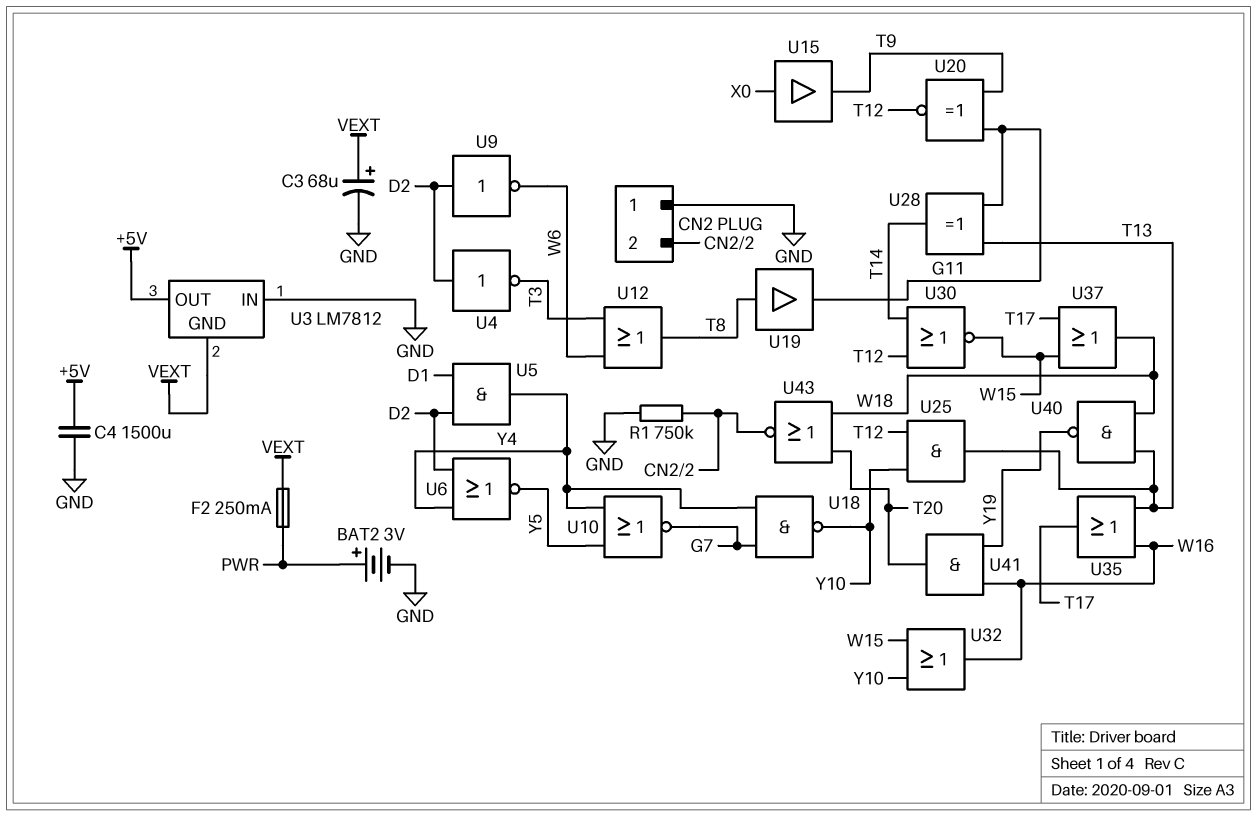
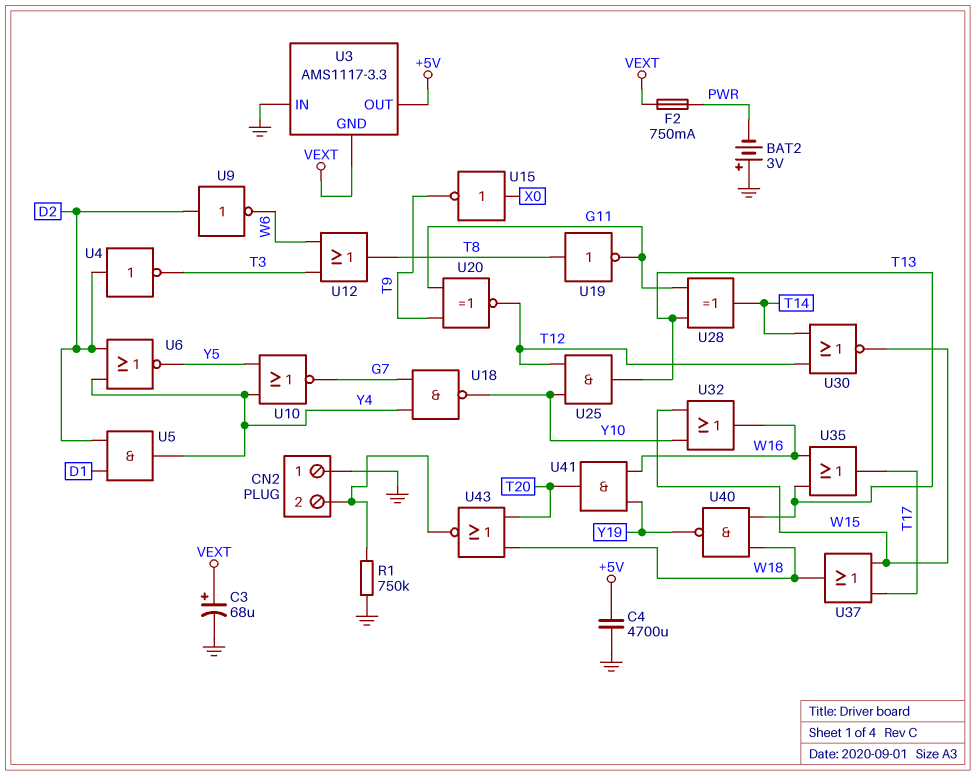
BAT2: 3V (plus PWR, minus GND) -> 3V (plus GND, minus PWR)
C4: 1500uF (+5V, GND) -> 4700uF (+5V, GND)
F2: 250mA (PWR, VEXT) -> 750mA (PWR, VEXT)
U3: LM7812 -> AMS1117-3.3
U15: buffer (in X0, out T9) -> NOT (in X0, out T9)
U19: buffer (in T8, out G11) -> NOT (in T8, out G11)

